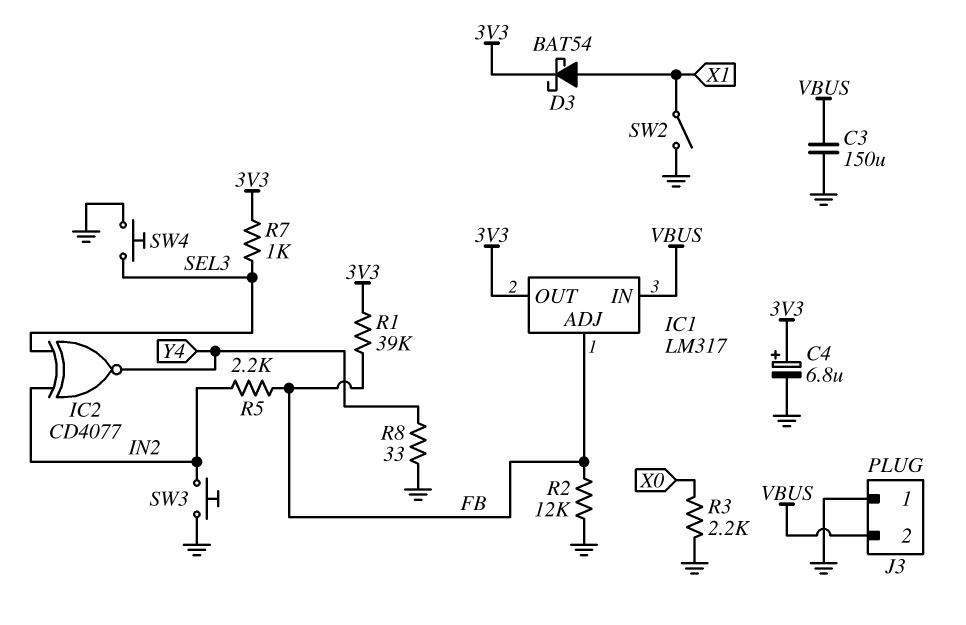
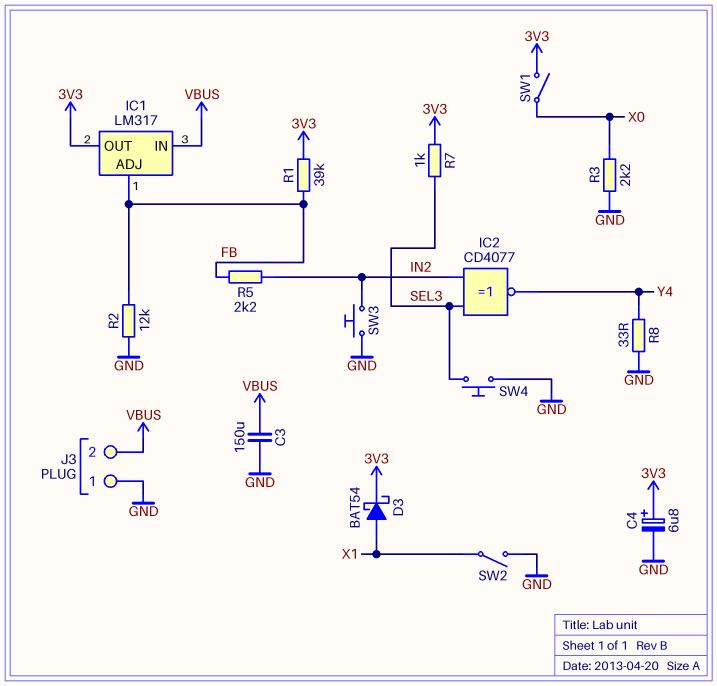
SW1: none -> switch (3V3, X0)

